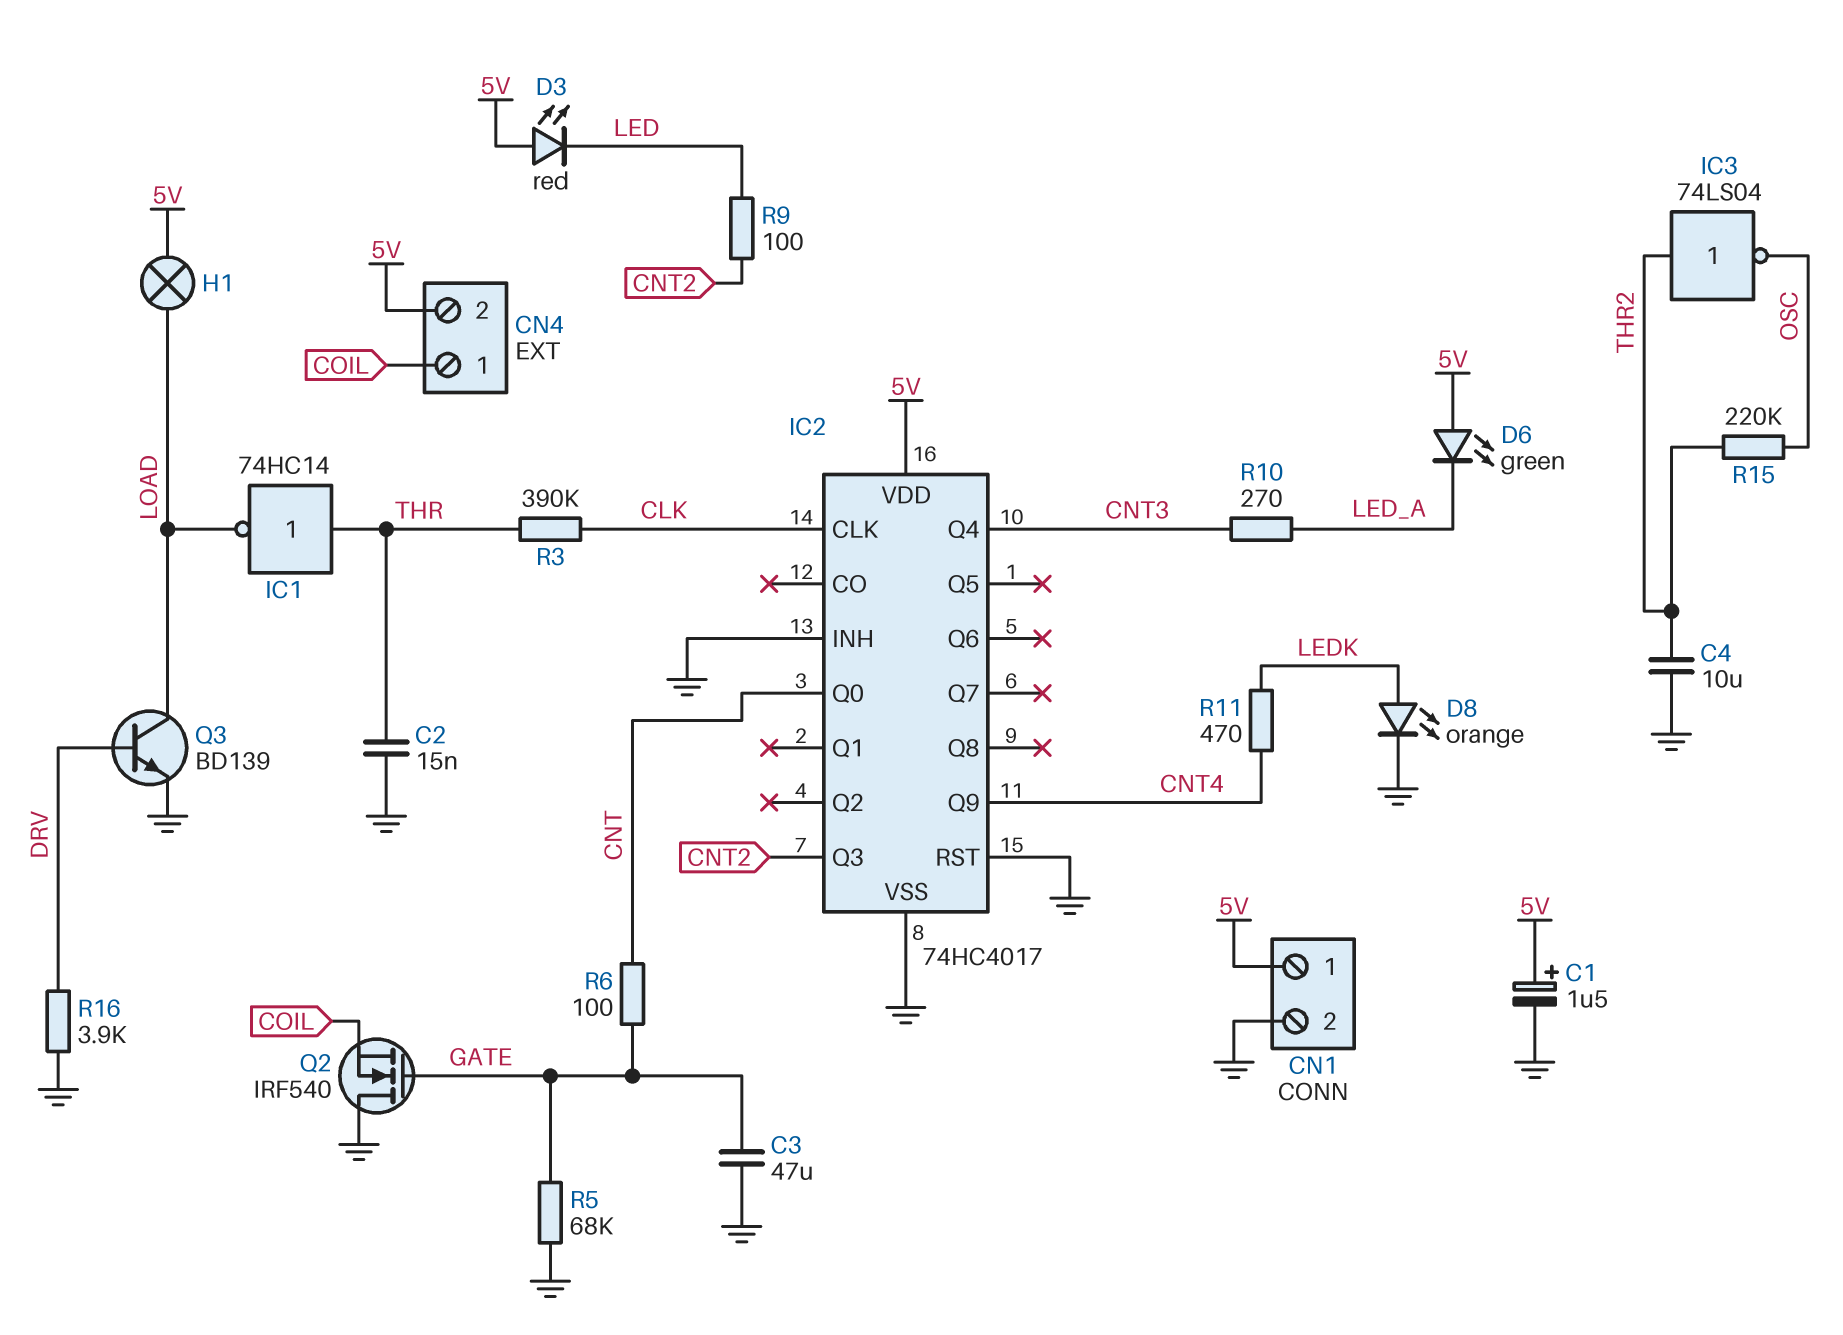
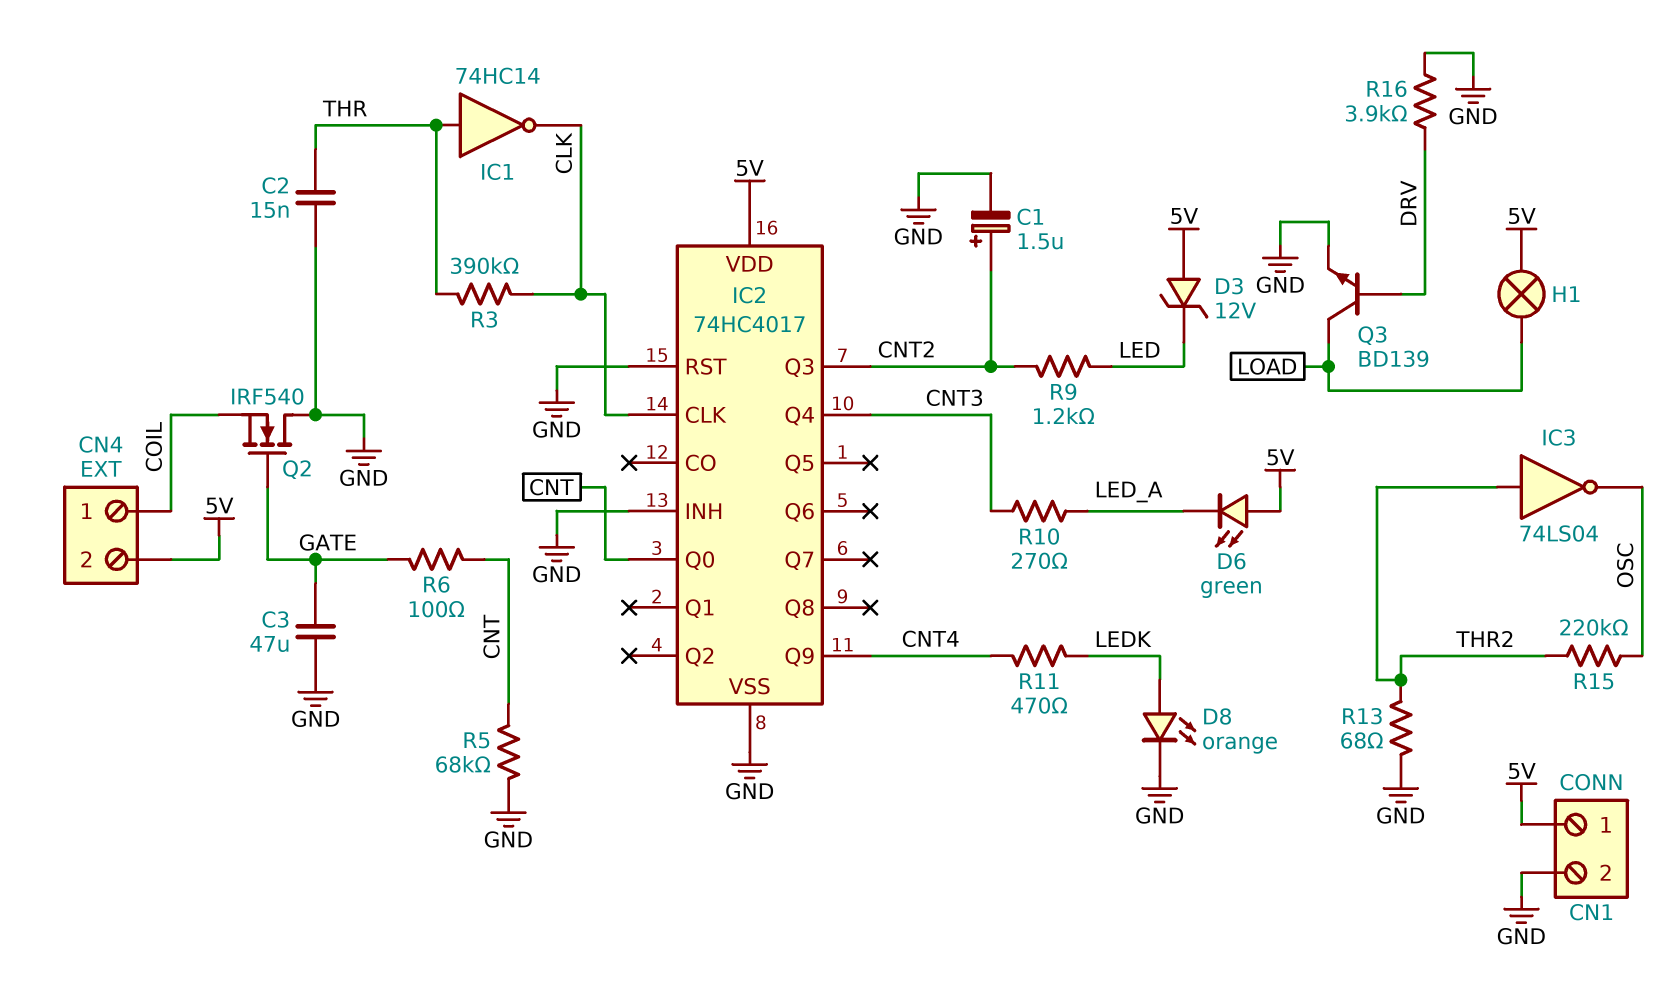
C1: 1.5uF (plus 5V, minus GND) -> 1.5uF (plus CNT2, minus GND)
C4: 10uF (GND, THR2) -> none
D3: LED red (A 5V, K LED) -> zener 12V (A 5V, K LED)
IC1: NOT 74HC14 (in THR, out LOAD) -> NOT 74HC14 (in THR, out CLK)
R5: 68k (GATE, GND) -> 68k (CNT, GND)
R9: 100 (CNT2, LED) -> 1.2k (CNT2, LED)
R13: none -> 68 (GND, THR2)

